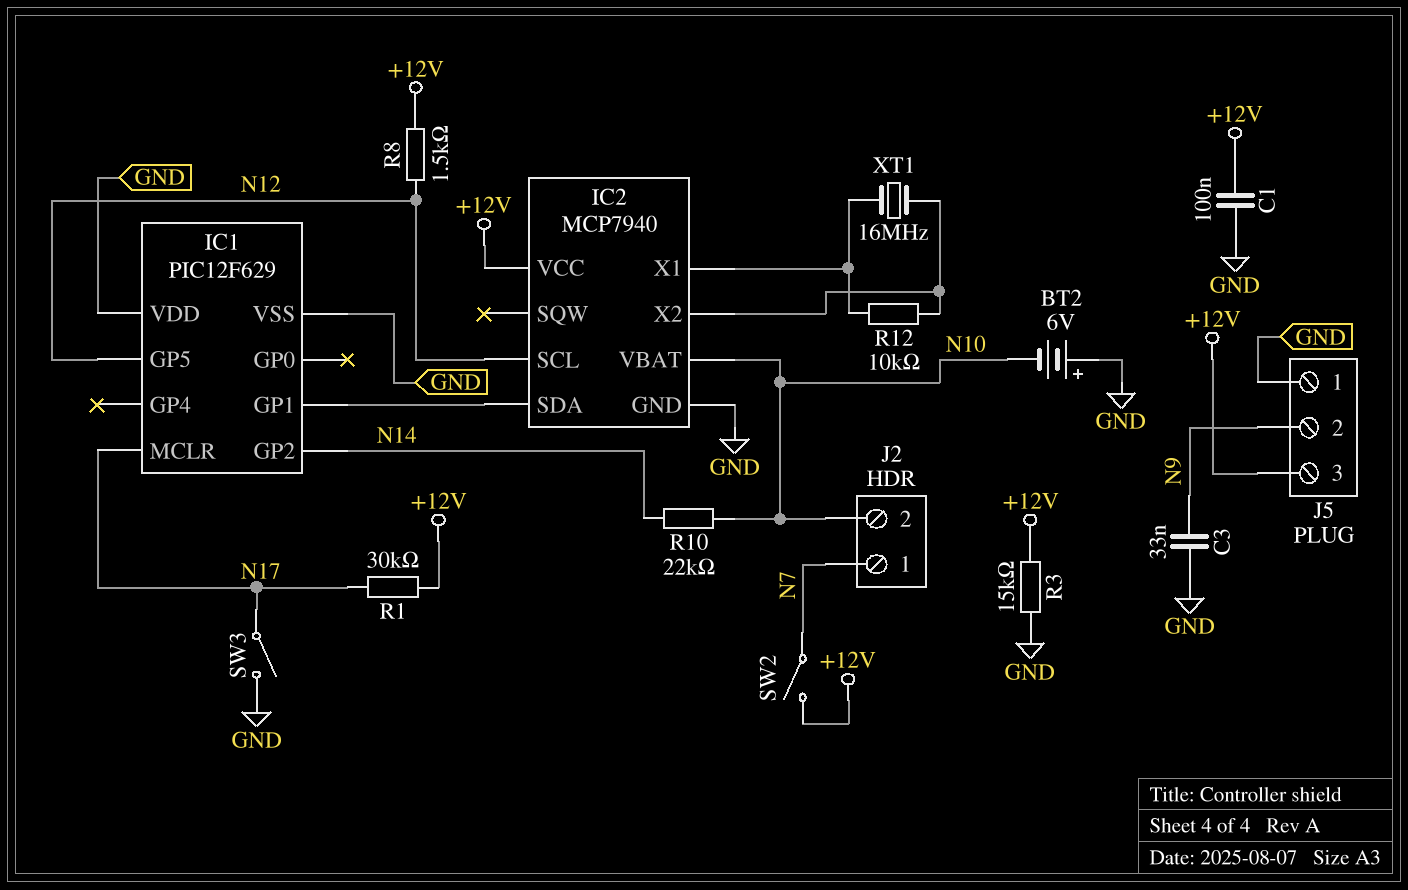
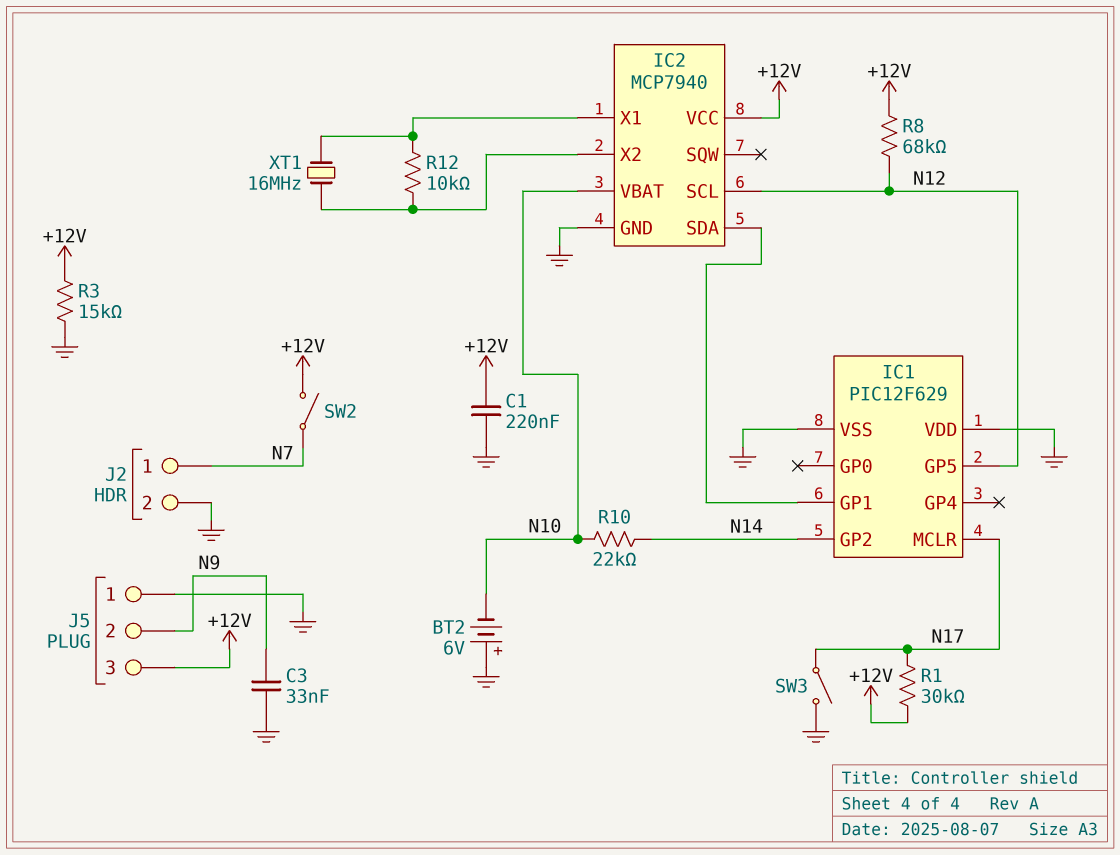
C1: 100nF (+12V, GND) -> 220nF (+12V, GND)
J2 pin 2: N10 -> GND
R8: 1.5k (+12V, N12) -> 68k (+12V, N12)

